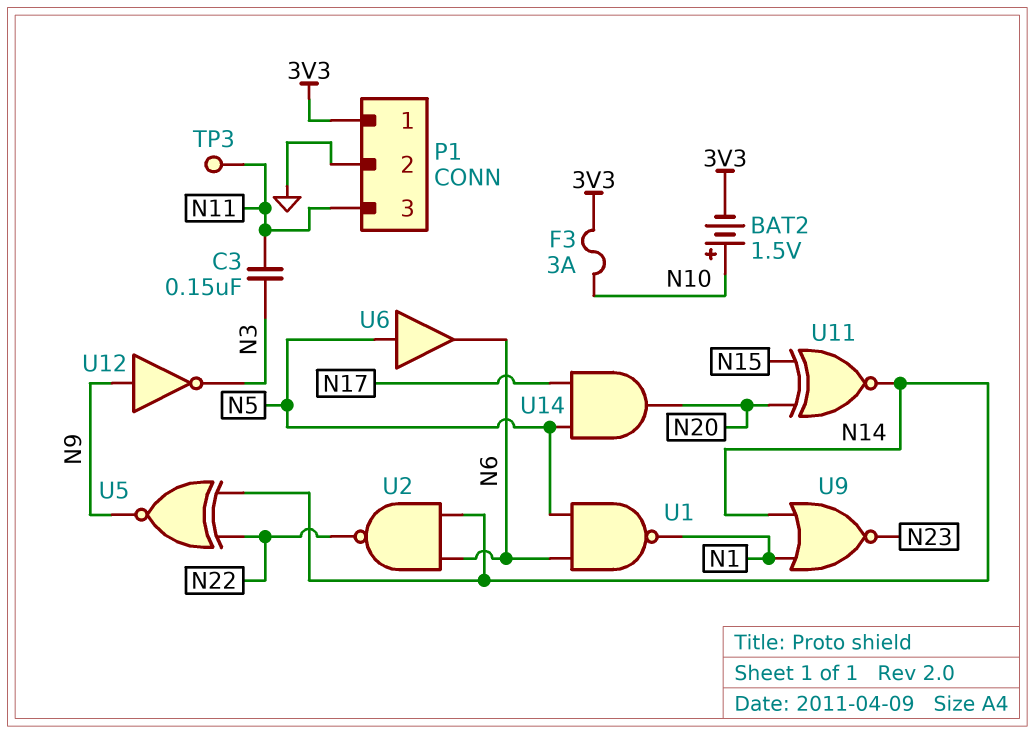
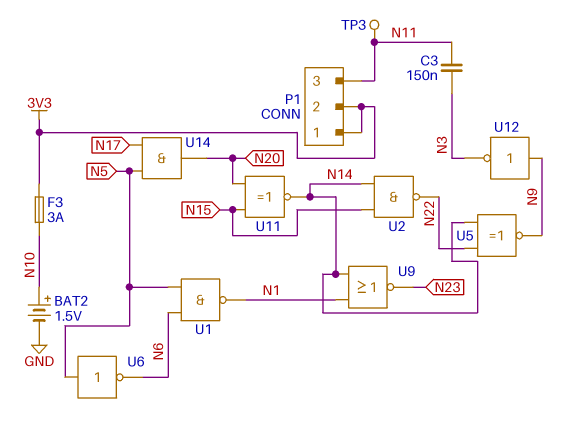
BAT2: 1.5V (plus N10, minus 3V3) -> 1.5V (plus N10, minus GND)
P1 pin 2: GND -> 3V3
U2: NAND (in N6, in N14, out N22) -> NAND (in N14, in N15, out N22)
U6: buffer (in N5, out N6) -> NOT (in N5, out N6)

